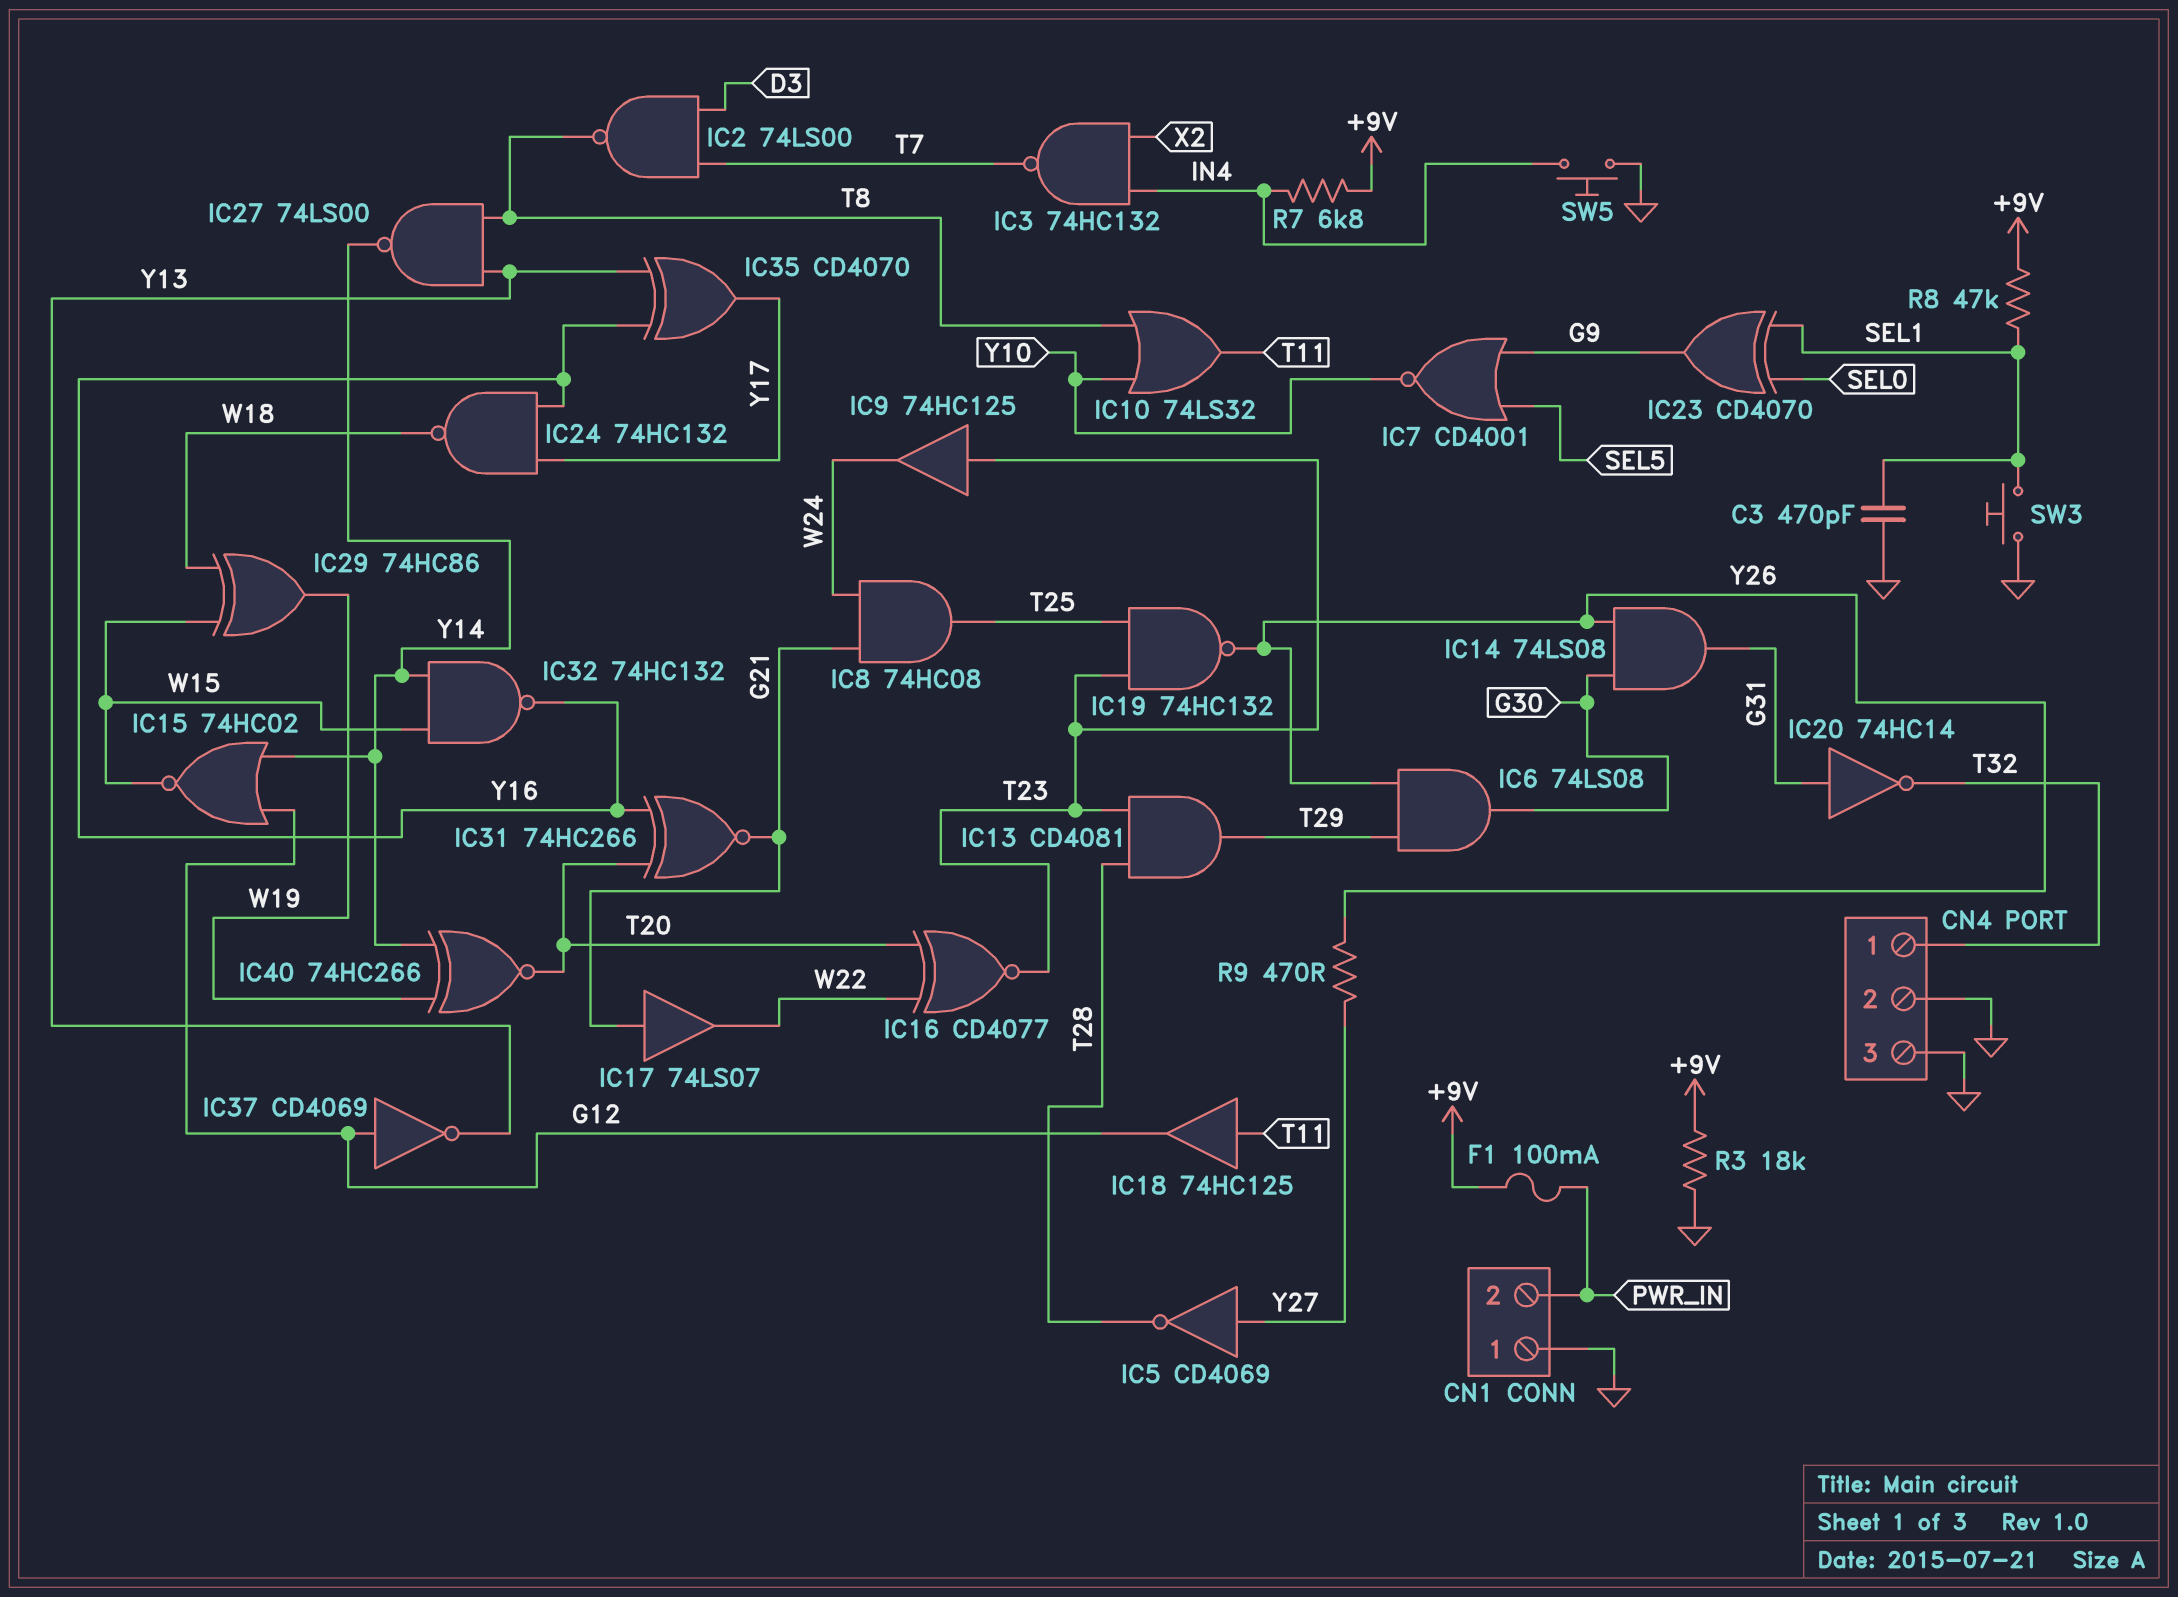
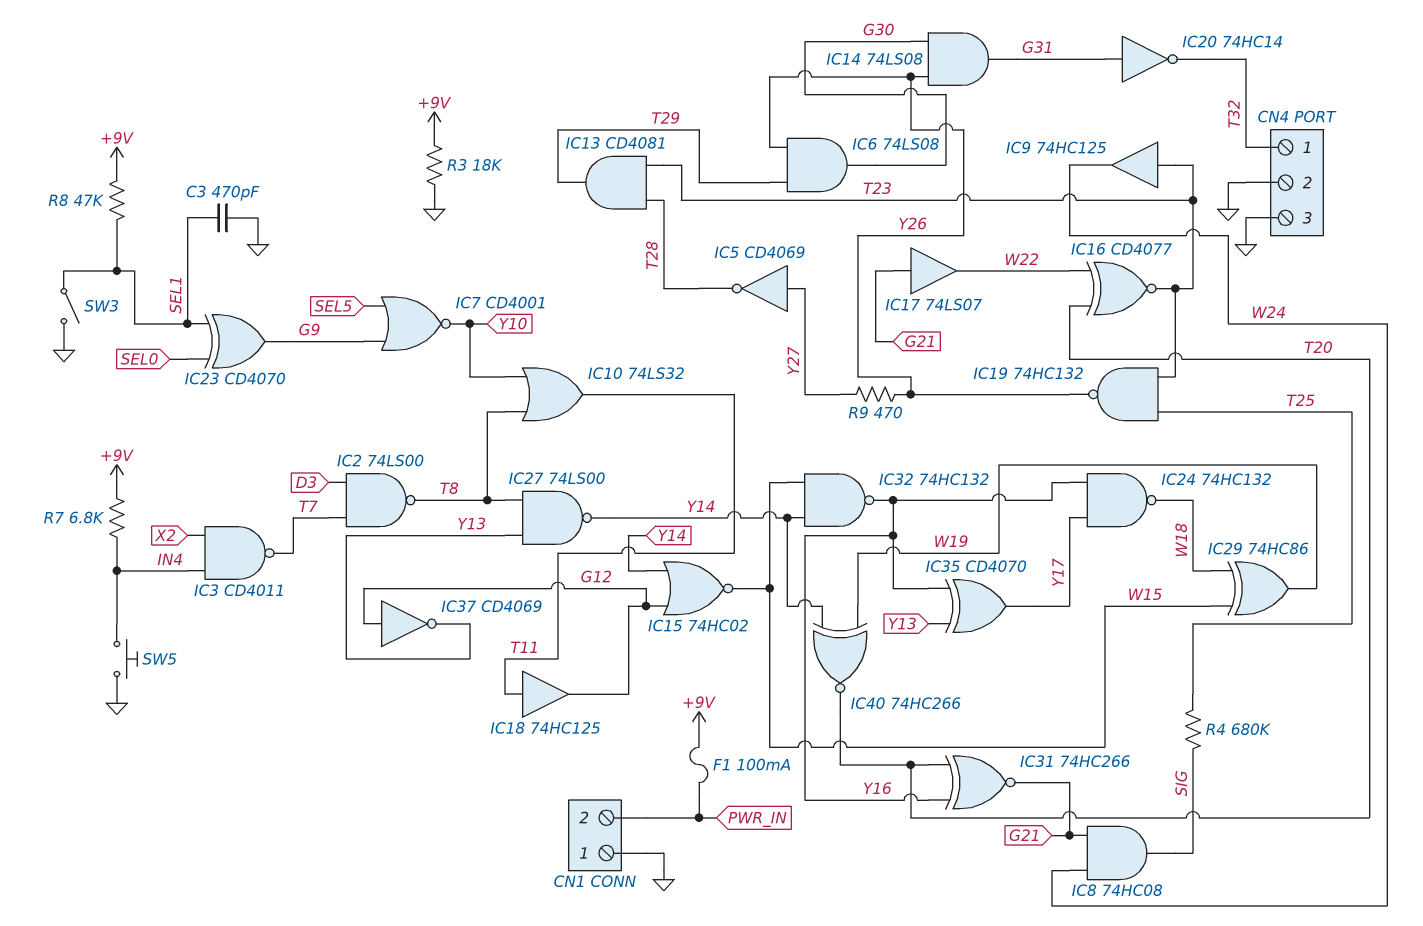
IC3: NAND 74HC132 (in IN4, in X2, out T7) -> NAND CD4011 (in IN4, in X2, out T7)
IC8: AND 74HC08 (in G21, in W24, out T25) -> AND 74HC08 (in G21, in W24, out SIG)
R4: none -> 680k (SIG, T25)
SW3: button (GND, SEL1) -> switch (GND, SEL1)

